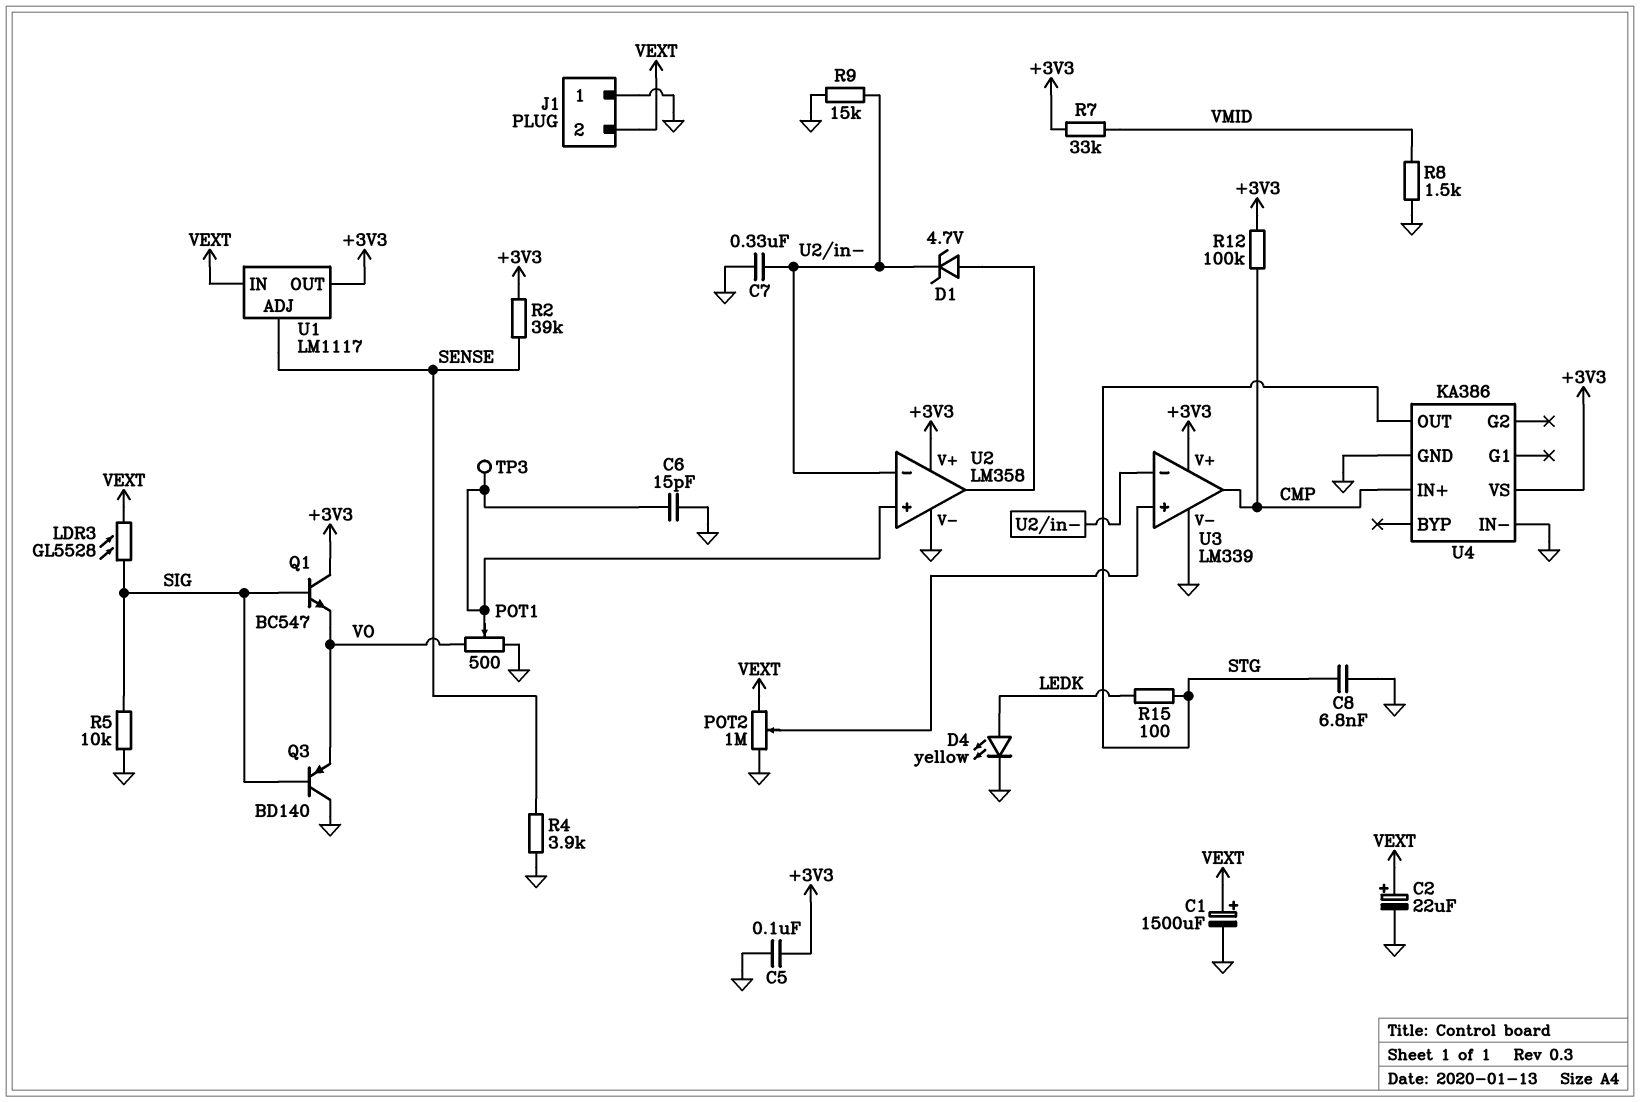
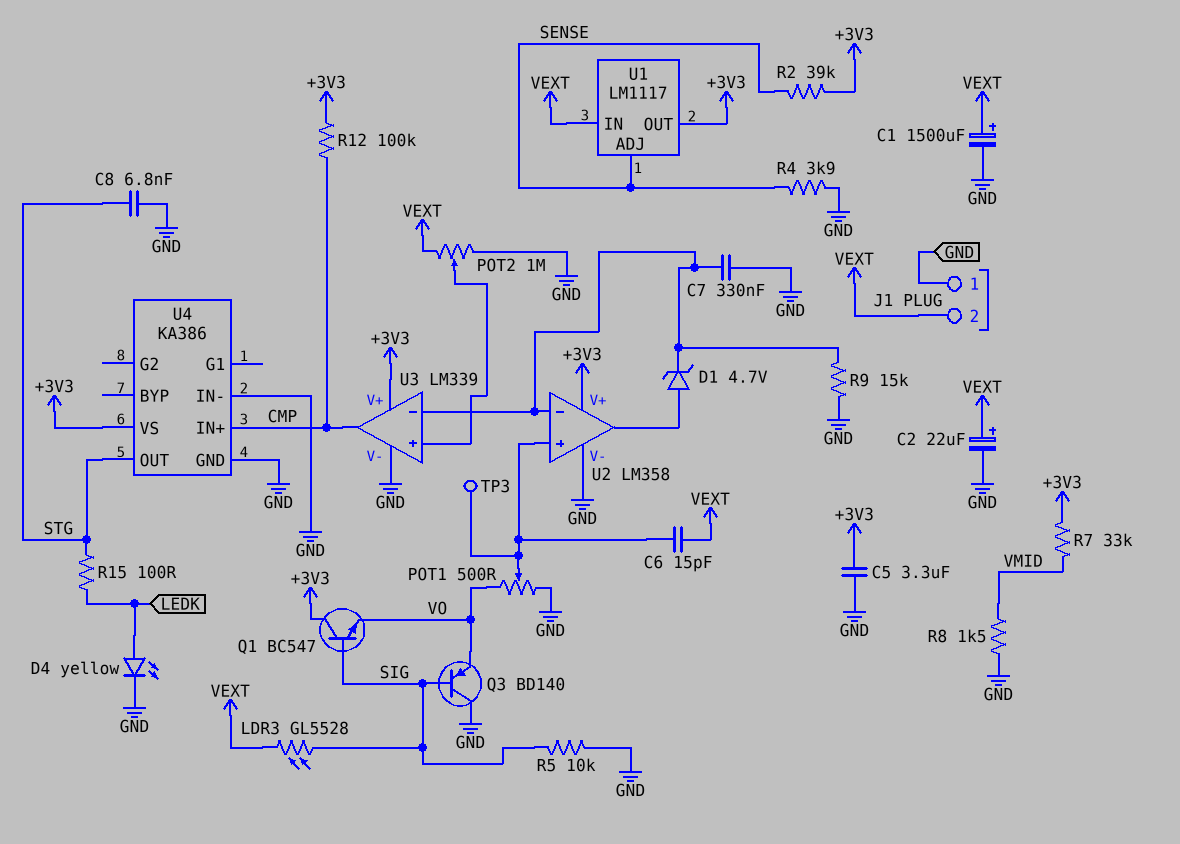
C5: 100nF (+3V3, GND) -> 3.3uF (+3V3, GND)
C6: 15pF (GND, U2/in+) -> 15pF (U2/in+, VEXT)

